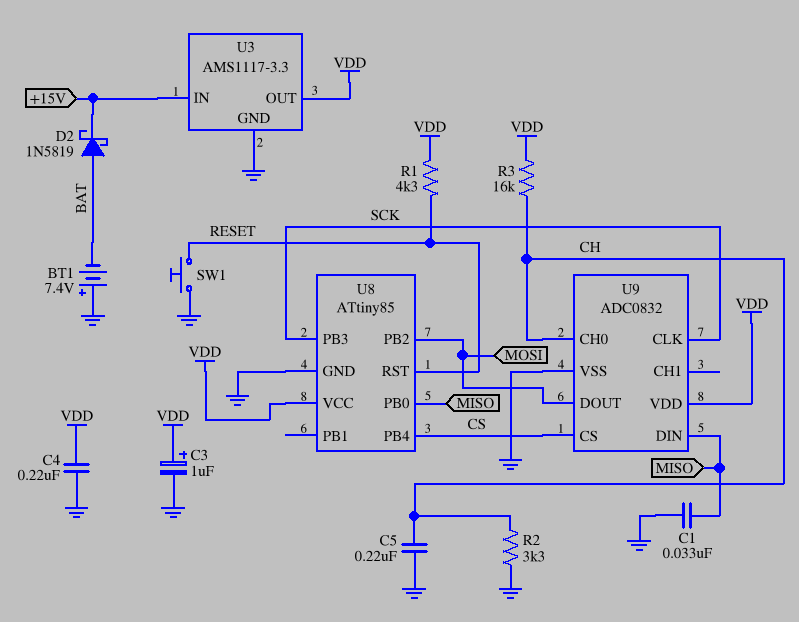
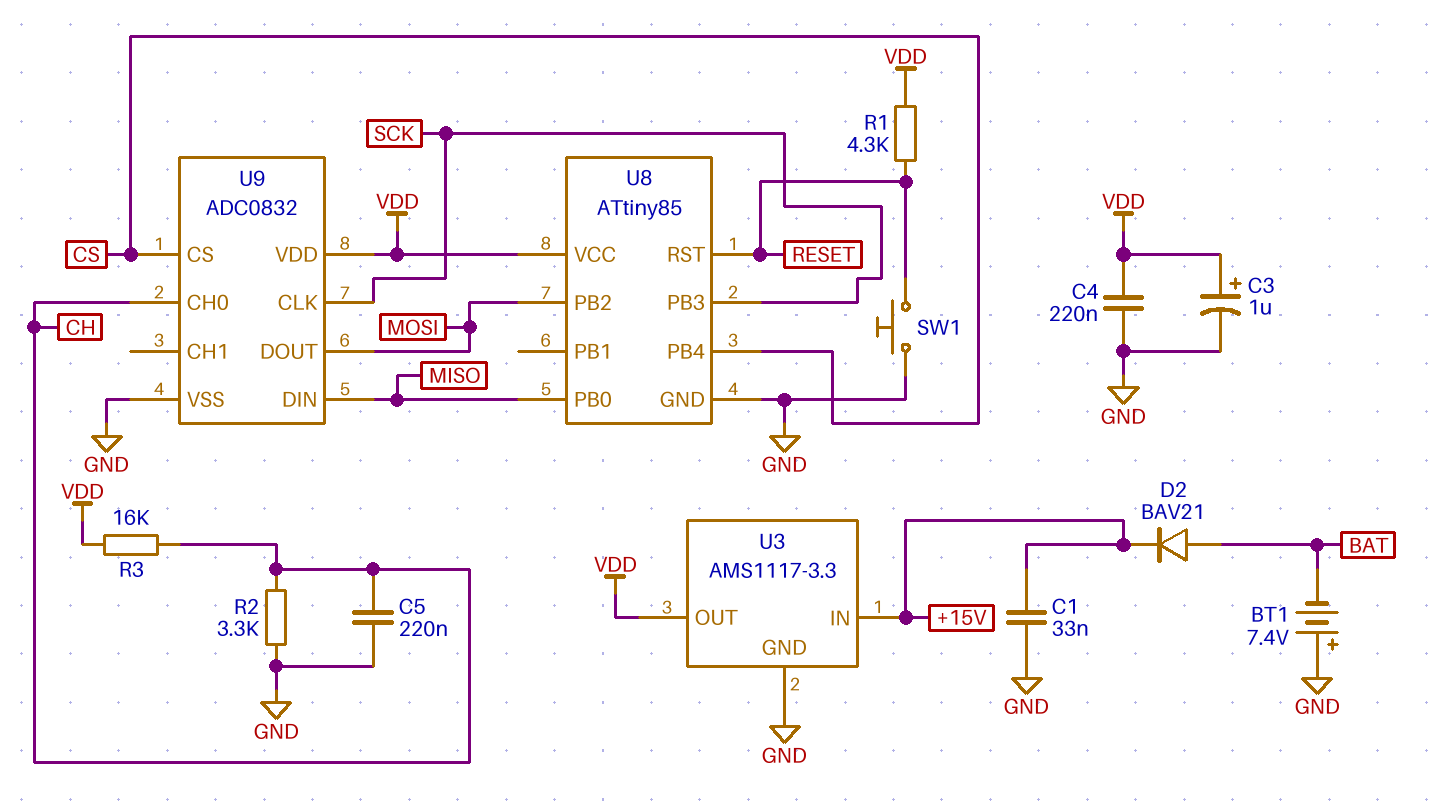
C1: 33nF (GND, MISO) -> 33nF (+15V, GND)
D2: schottky 1N5819 (A BAT, K +15V) -> diode BAV21 (A BAT, K +15V)

